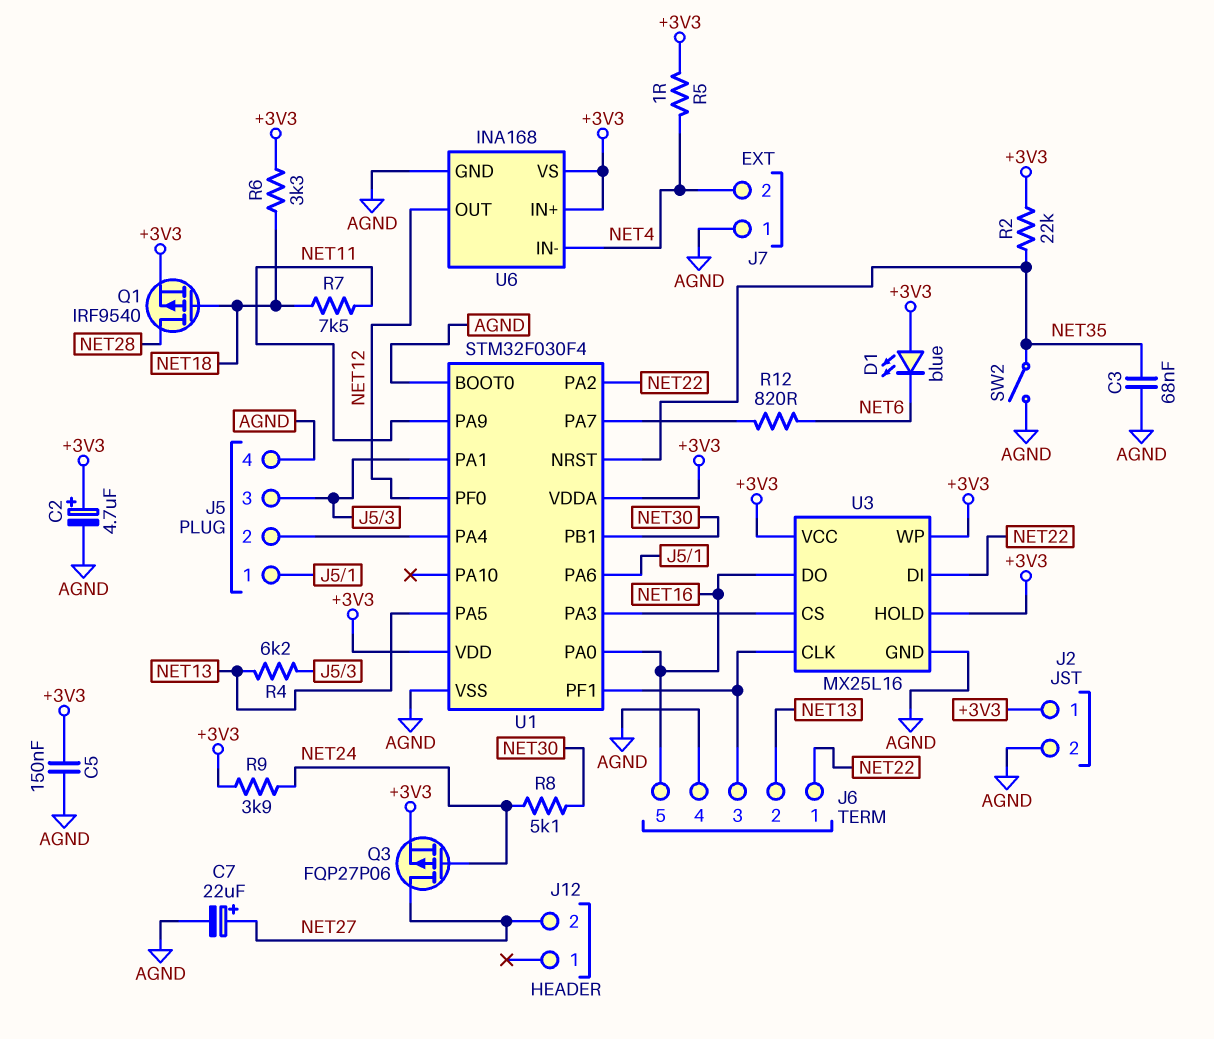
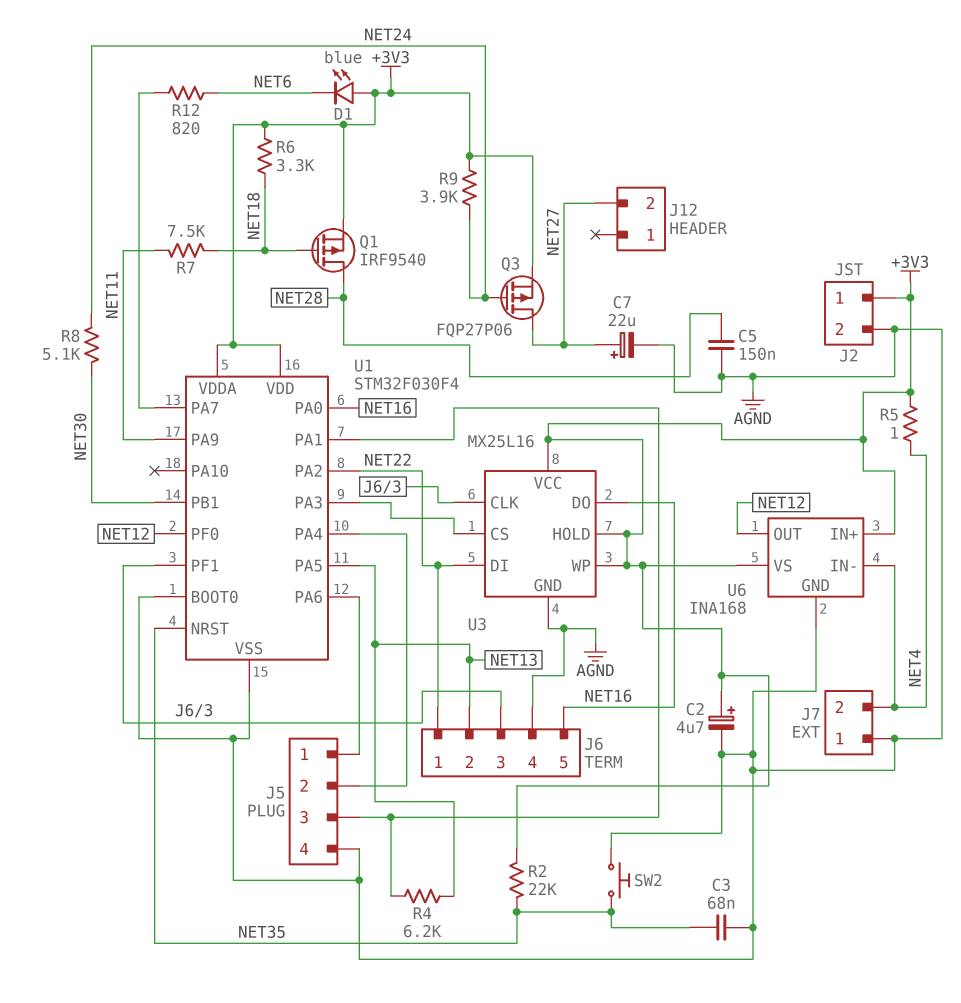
C5: 150nF (+3V3, AGND) -> 150nF (AGND, NET28)
SW2: switch (AGND, NET35) -> button (AGND, NET35)

